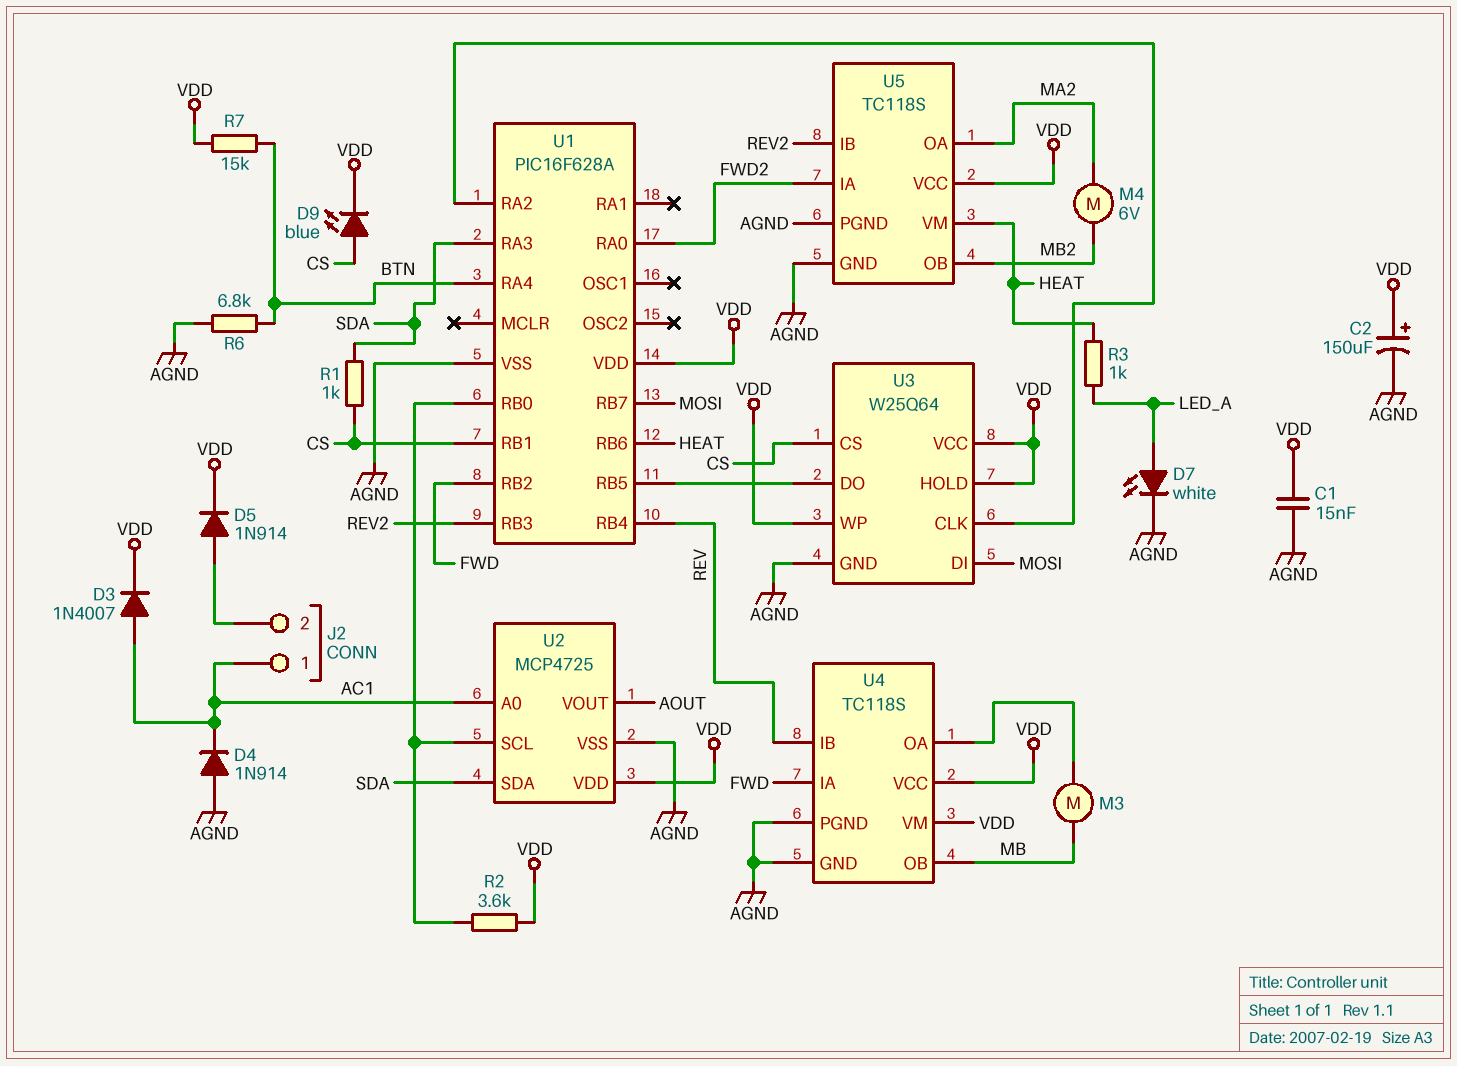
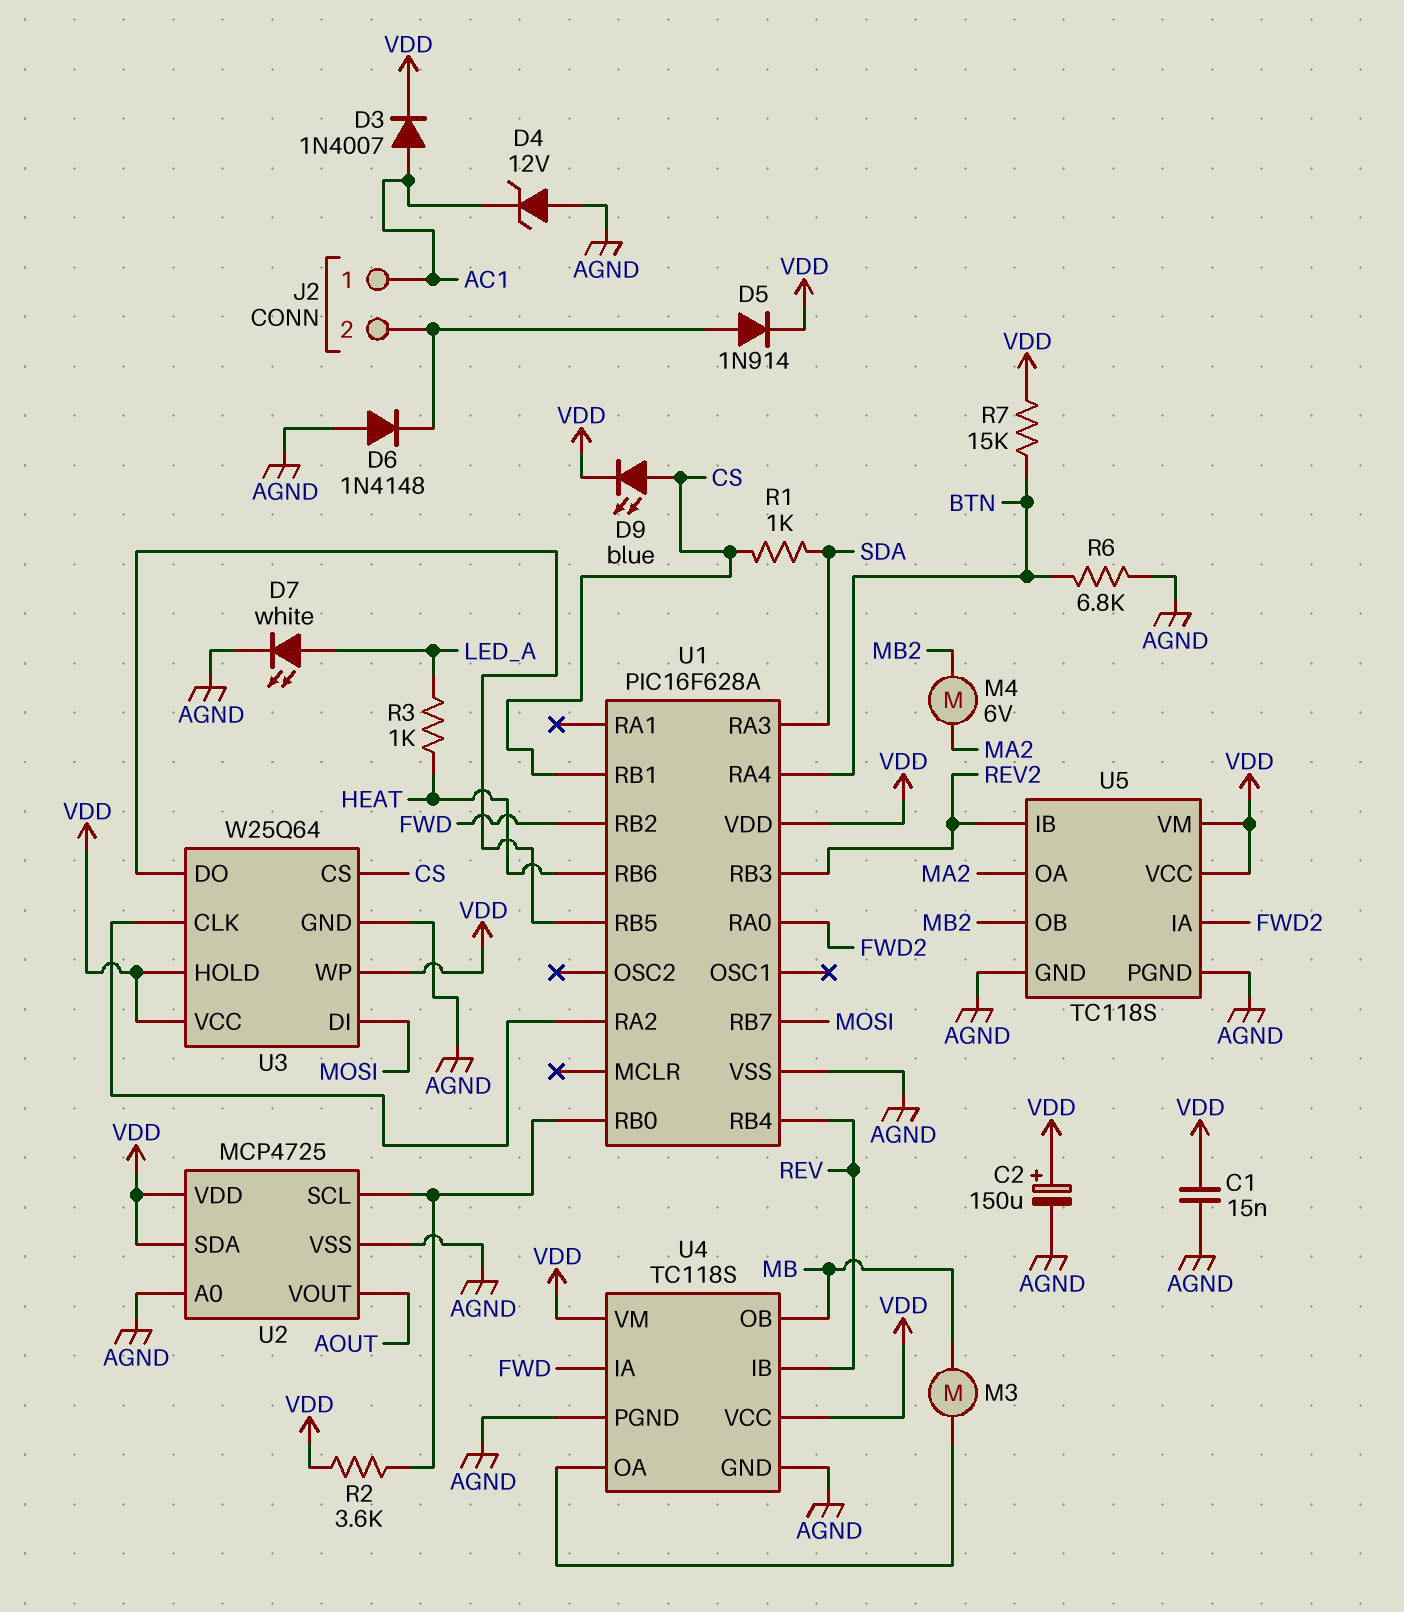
D4: diode 1N914 (A AGND, K AC1) -> zener 12V (A AGND, K AC1)
D6: none -> diode 1N4148 (A AGND, K J2/2)
U2 pin A0: AC1 -> AGND
U2 pin SDA: SDA -> VDD
U5 pin VM: HEAT -> VDD

